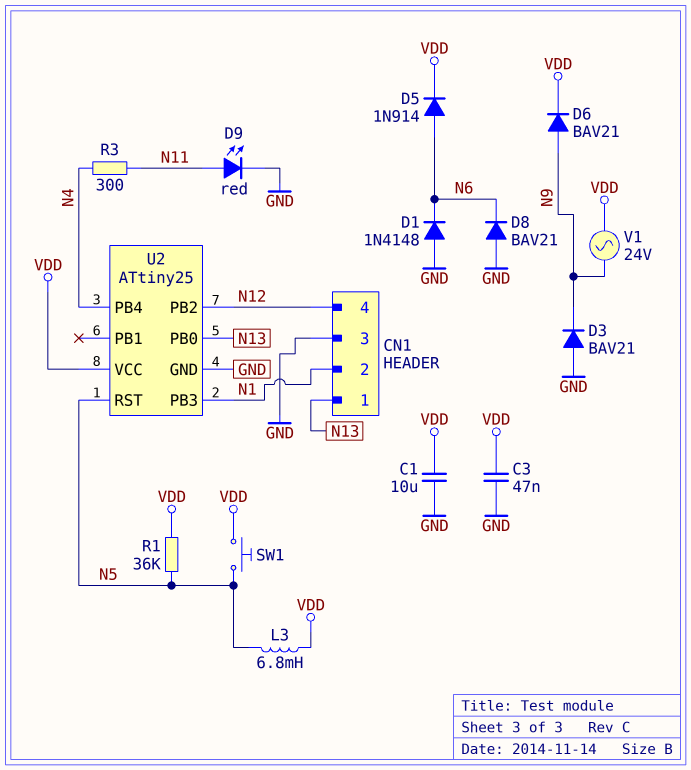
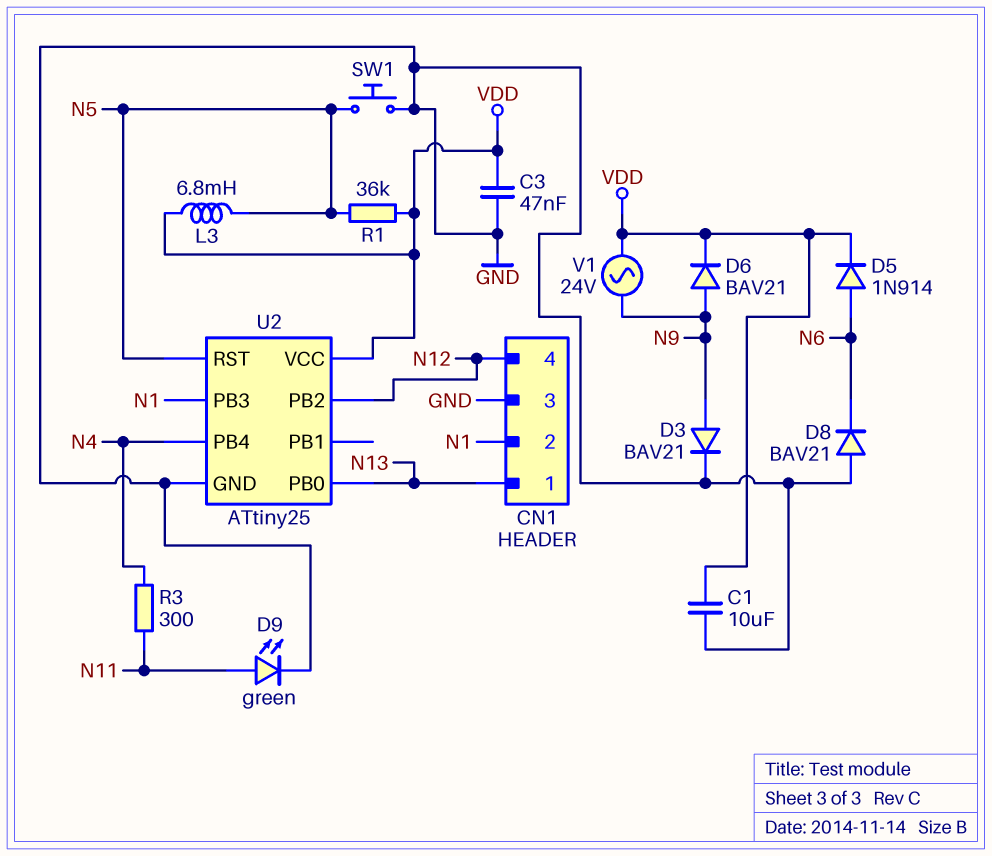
D1: diode 1N4148 (A GND, K N6) -> none
D3: diode BAV21 (A GND, K N9) -> diode BAV21 (A N9, K GND)
D9: LED red (A N11, K GND) -> LED green (A N11, K GND)
SW1: button (N5, VDD) -> button (GND, N5)

